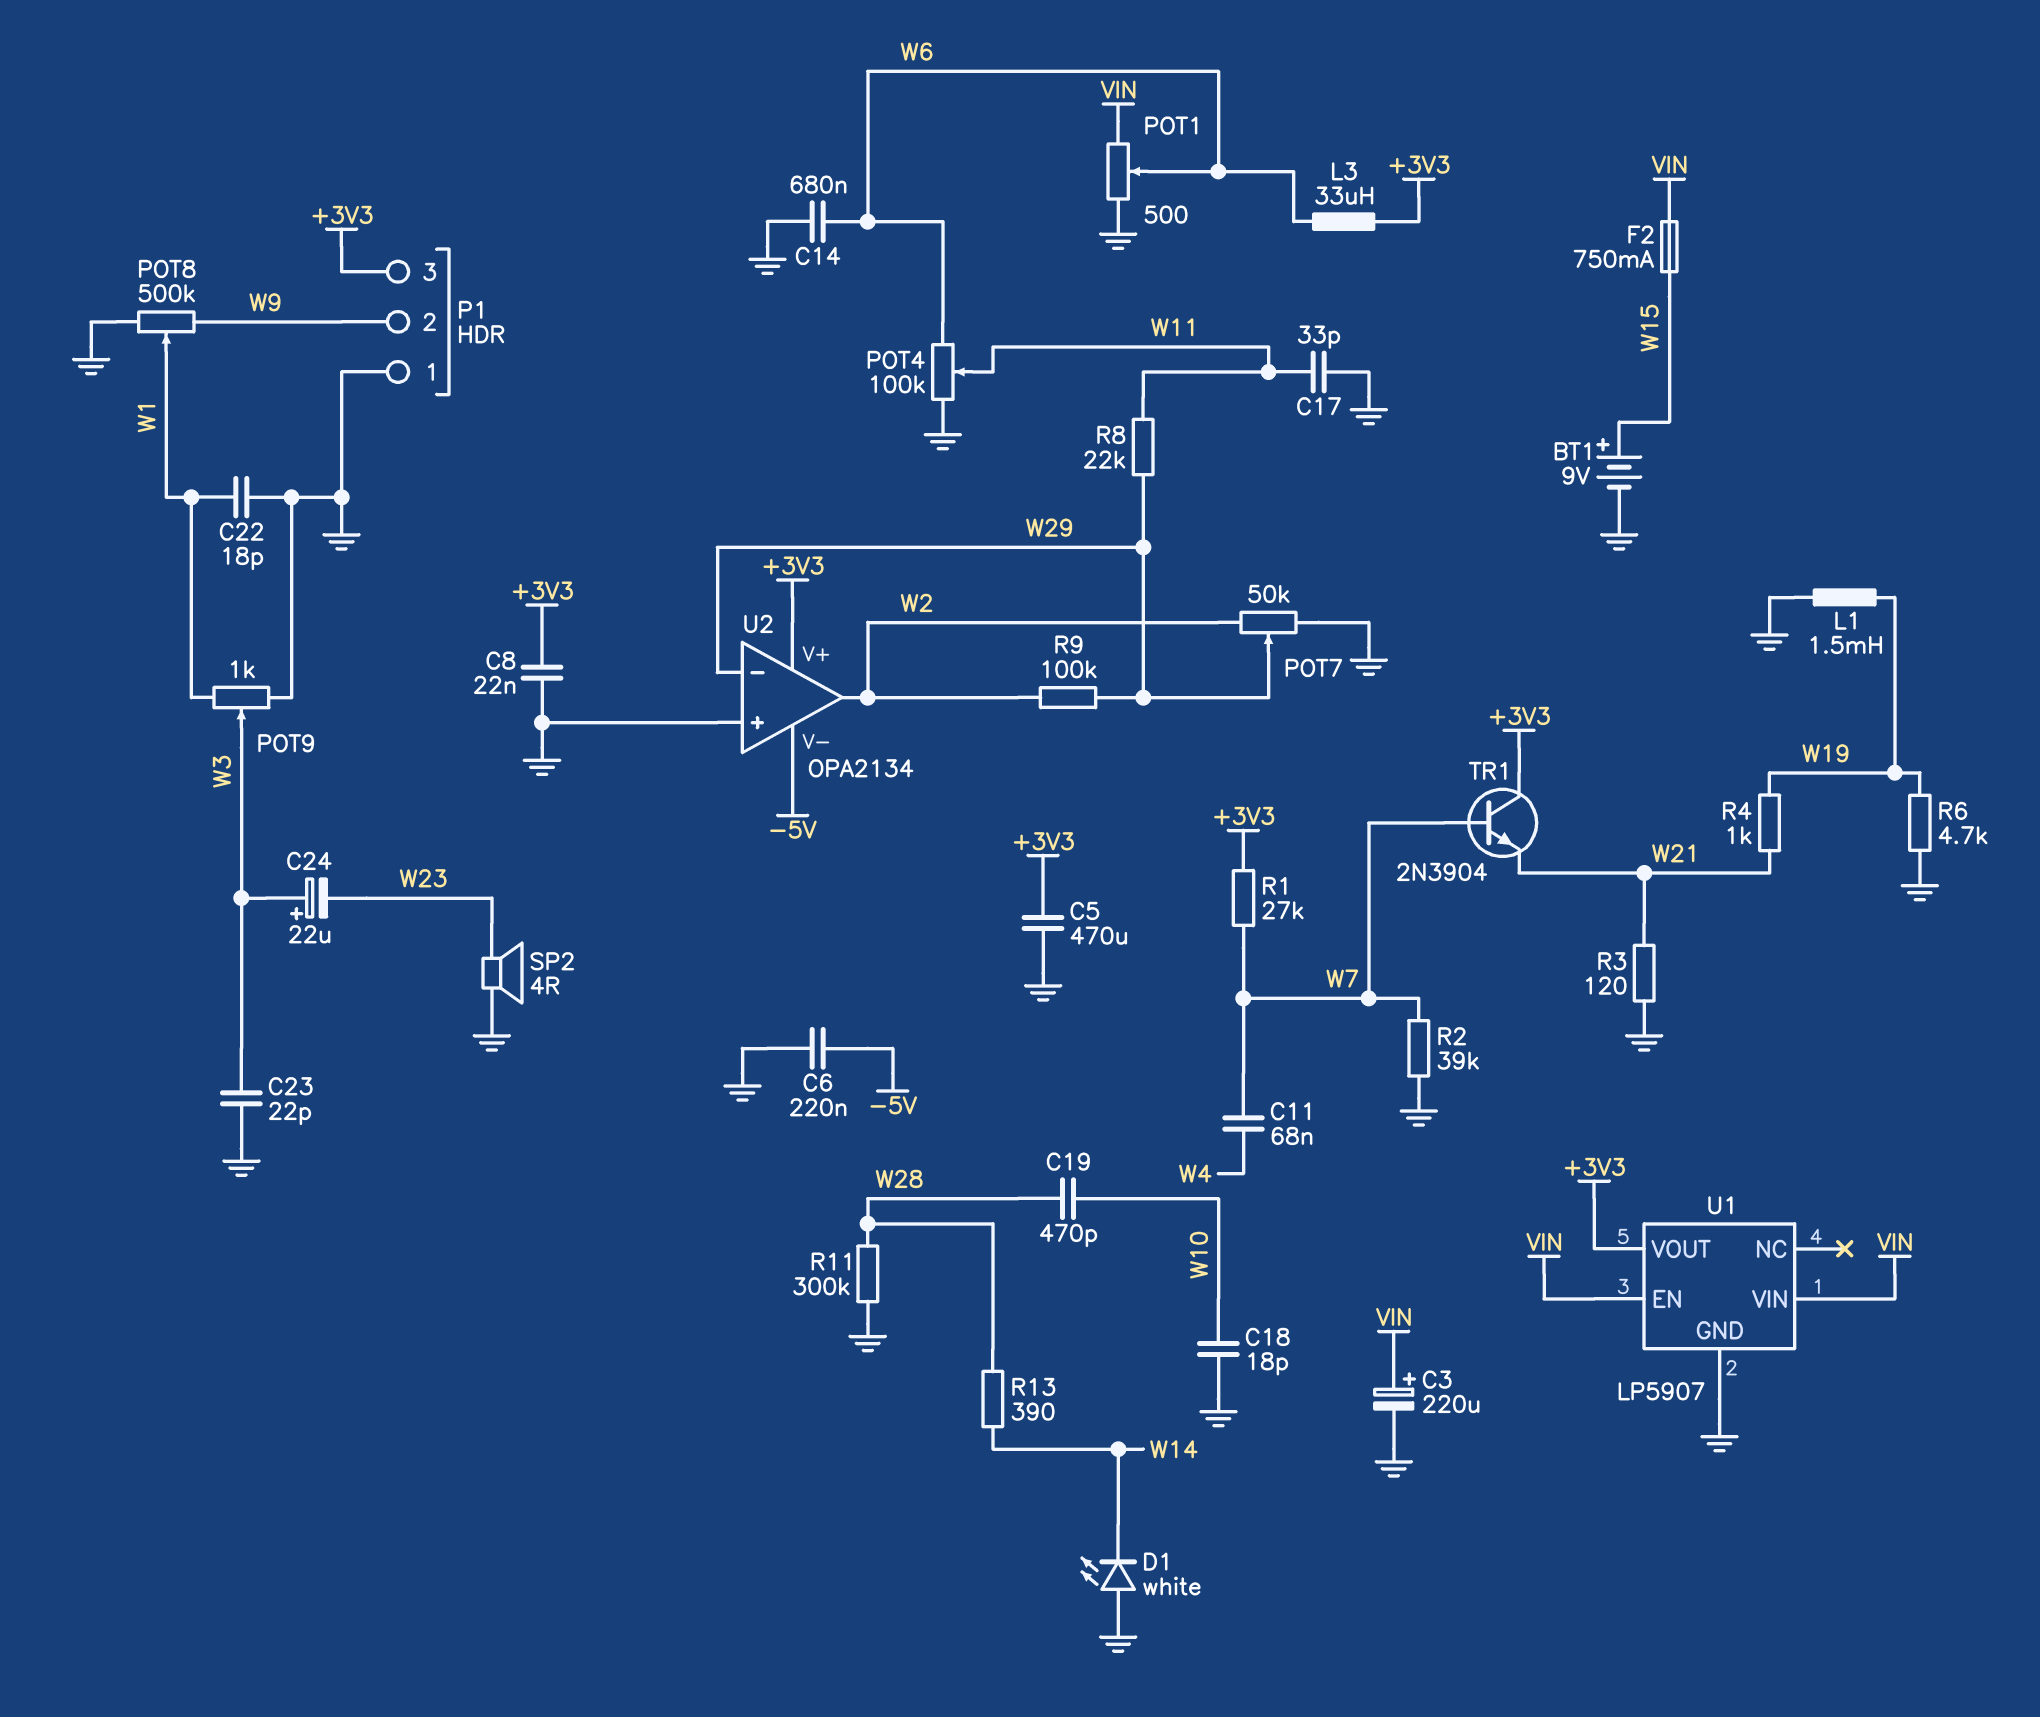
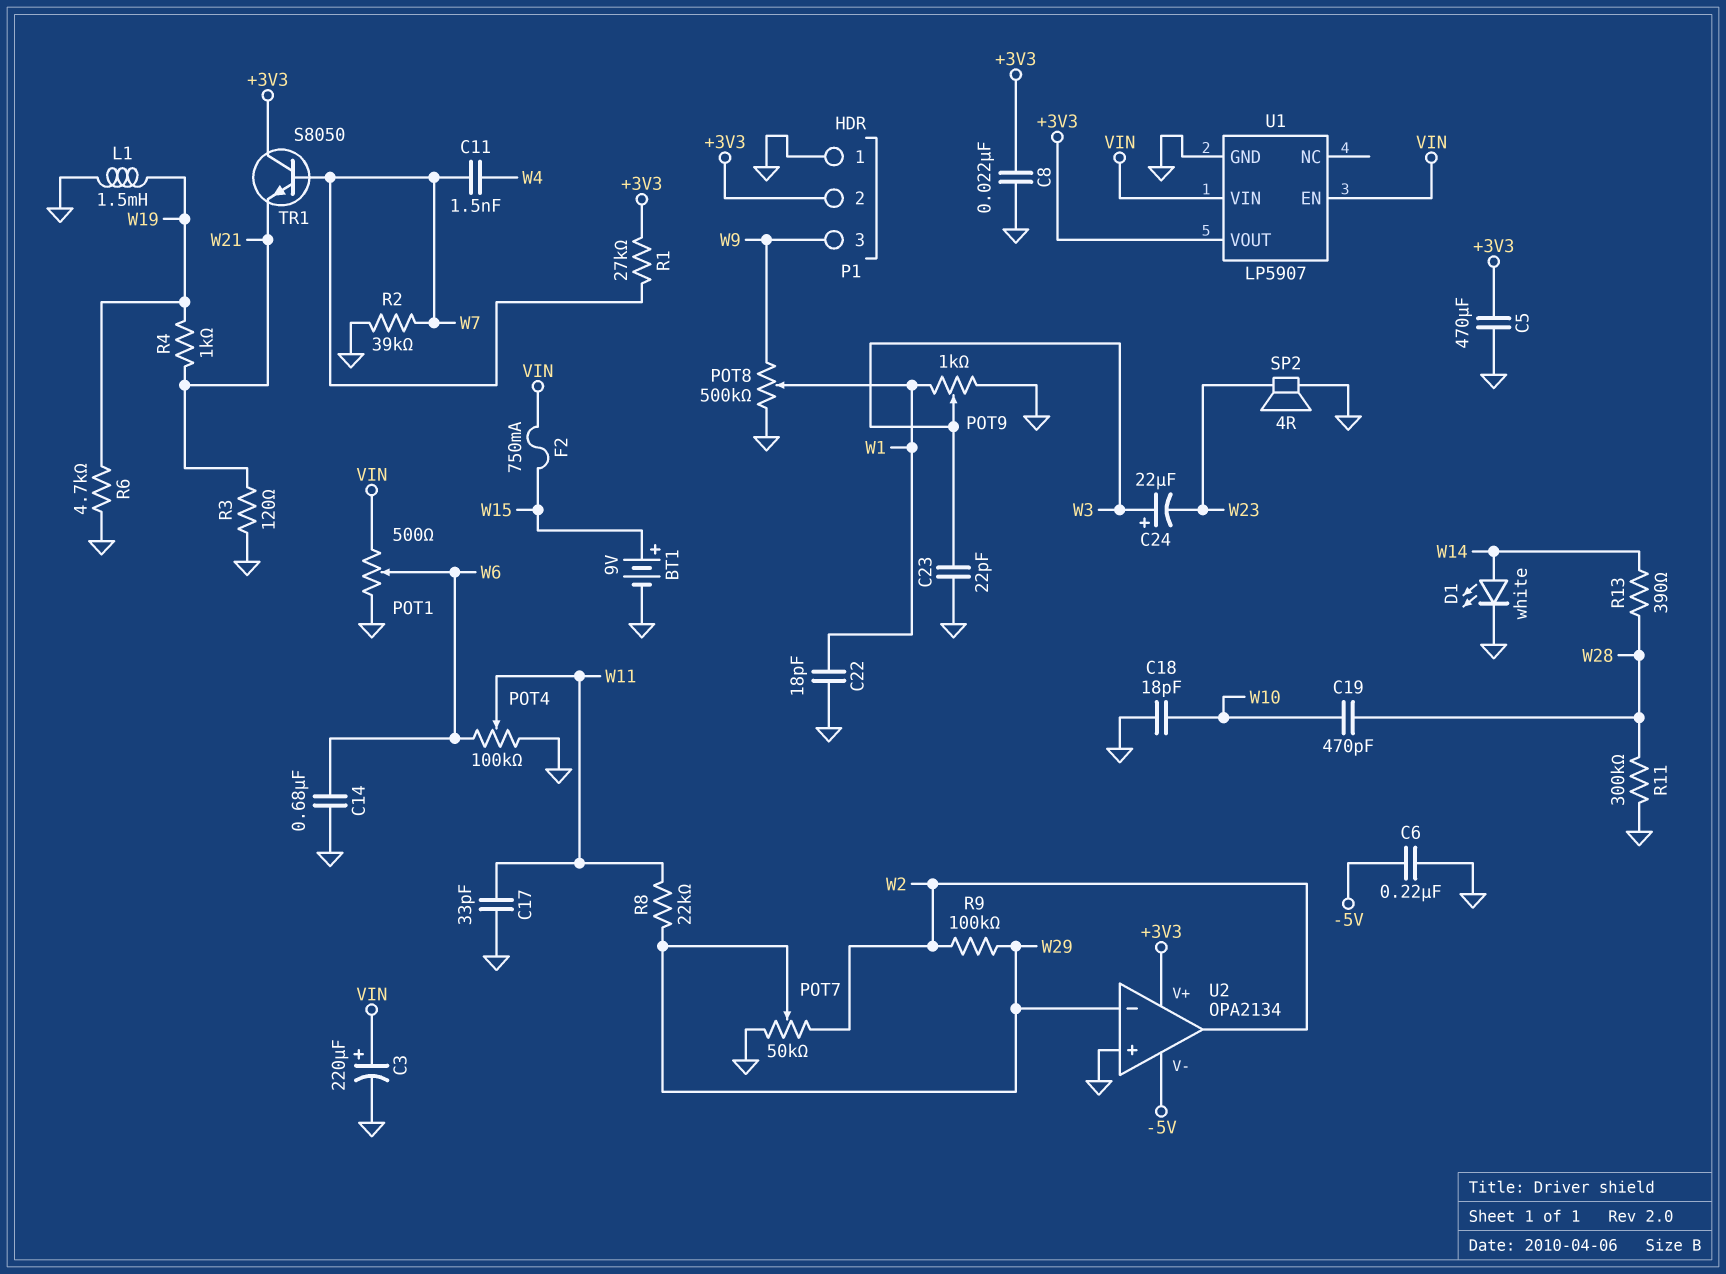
C11: 68nF (W4, W7) -> 1.5nF (W4, W7)
D1: LED white (A GND, K W14) -> LED white (A W14, K GND)
L3: 33uH (+3V3, W6) -> none
P1 pin 2: W9 -> +3V3
P1 pin 3: +3V3 -> W9
TR1: NPN 2N3904 (B W7, C +3V3, E W21) -> NPN S8050 (B W7, C +3V3, E W21)

